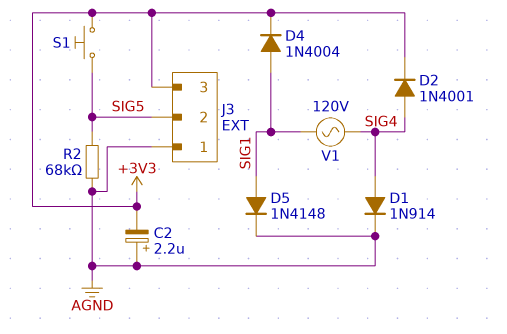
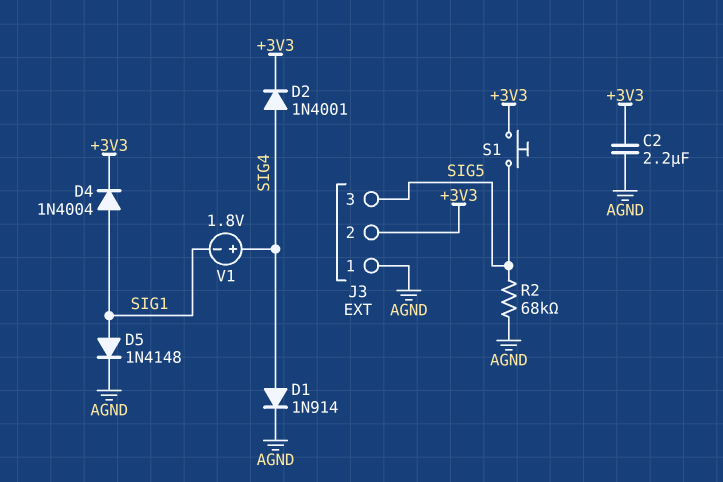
C2: 2.2uF (plus AGND, minus +3V3) -> 2.2uF (+3V3, AGND)
J3 pin 2: SIG5 -> +3V3
J3 pin 3: +3V3 -> SIG5
V1: AC 120V (SIG1, SIG4) -> 1.8V (plus SIG4, minus SIG1)

